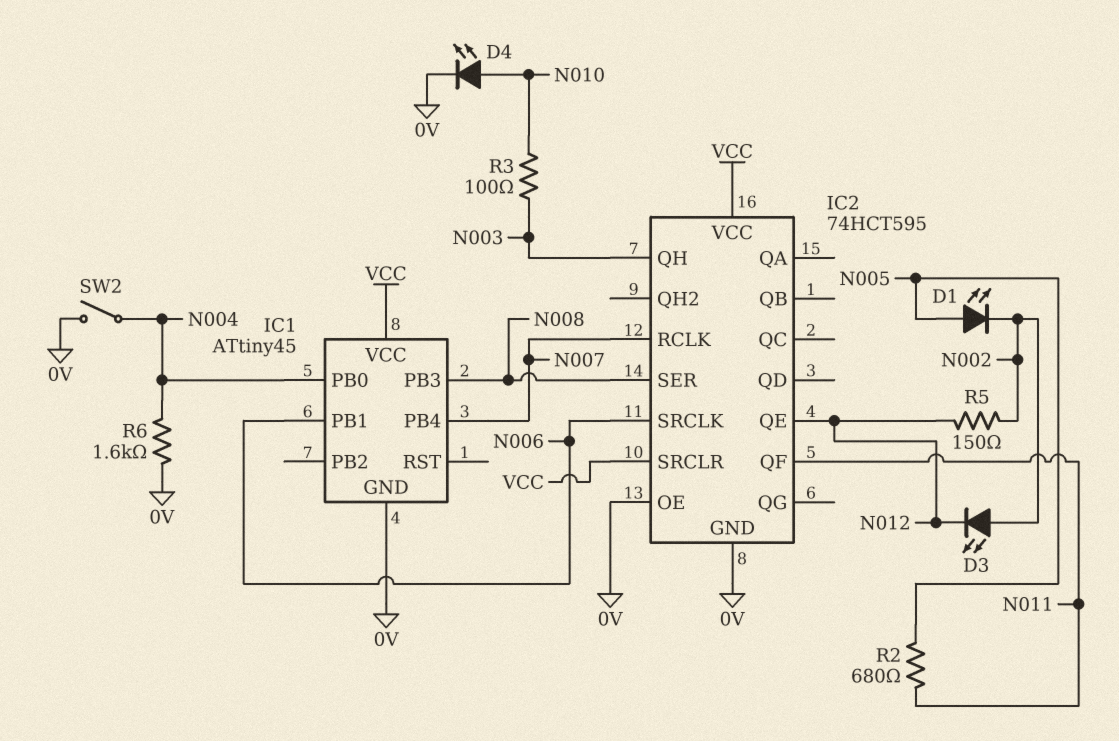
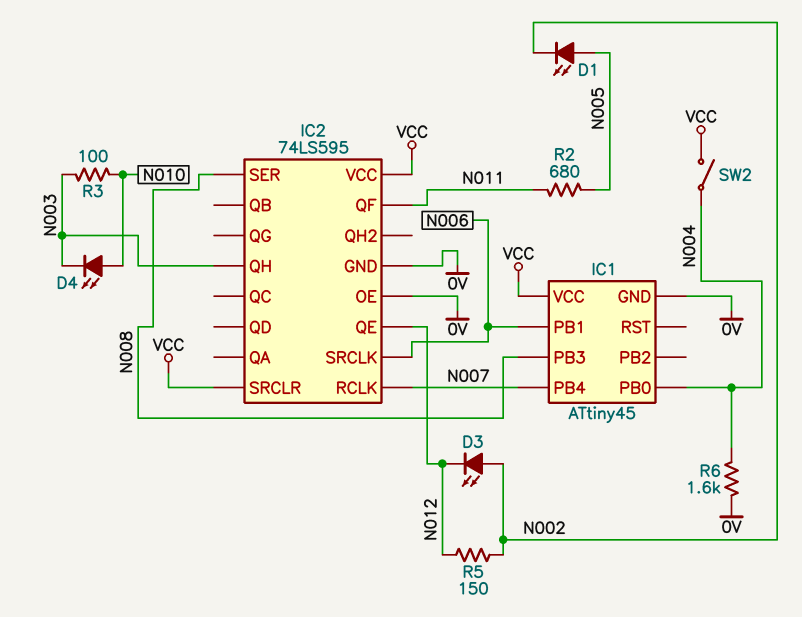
D4: LED (A N010, K 0V) -> LED (A N010, K N003)
IC2: 74HCT595 -> 74LS595
SW2: switch (0V, N004) -> switch (N004, VCC)

